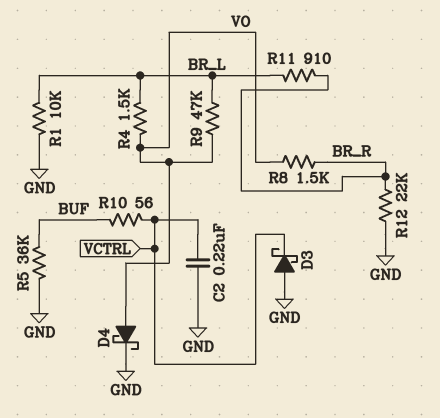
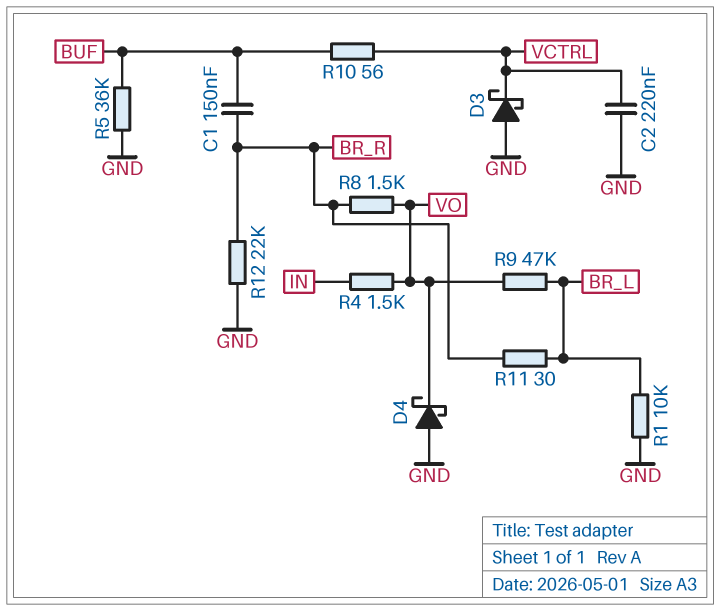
C1: none -> 150nF (BR_R, BUF)
D4: schottky (A VO, K GND) -> schottky (A GND, K VO)
R4: 1.5k (BR_L, VO) -> 1.5k (IN, VO)
R11: 910 (BR_L, BR_R) -> 30 (BR_L, BR_R)

